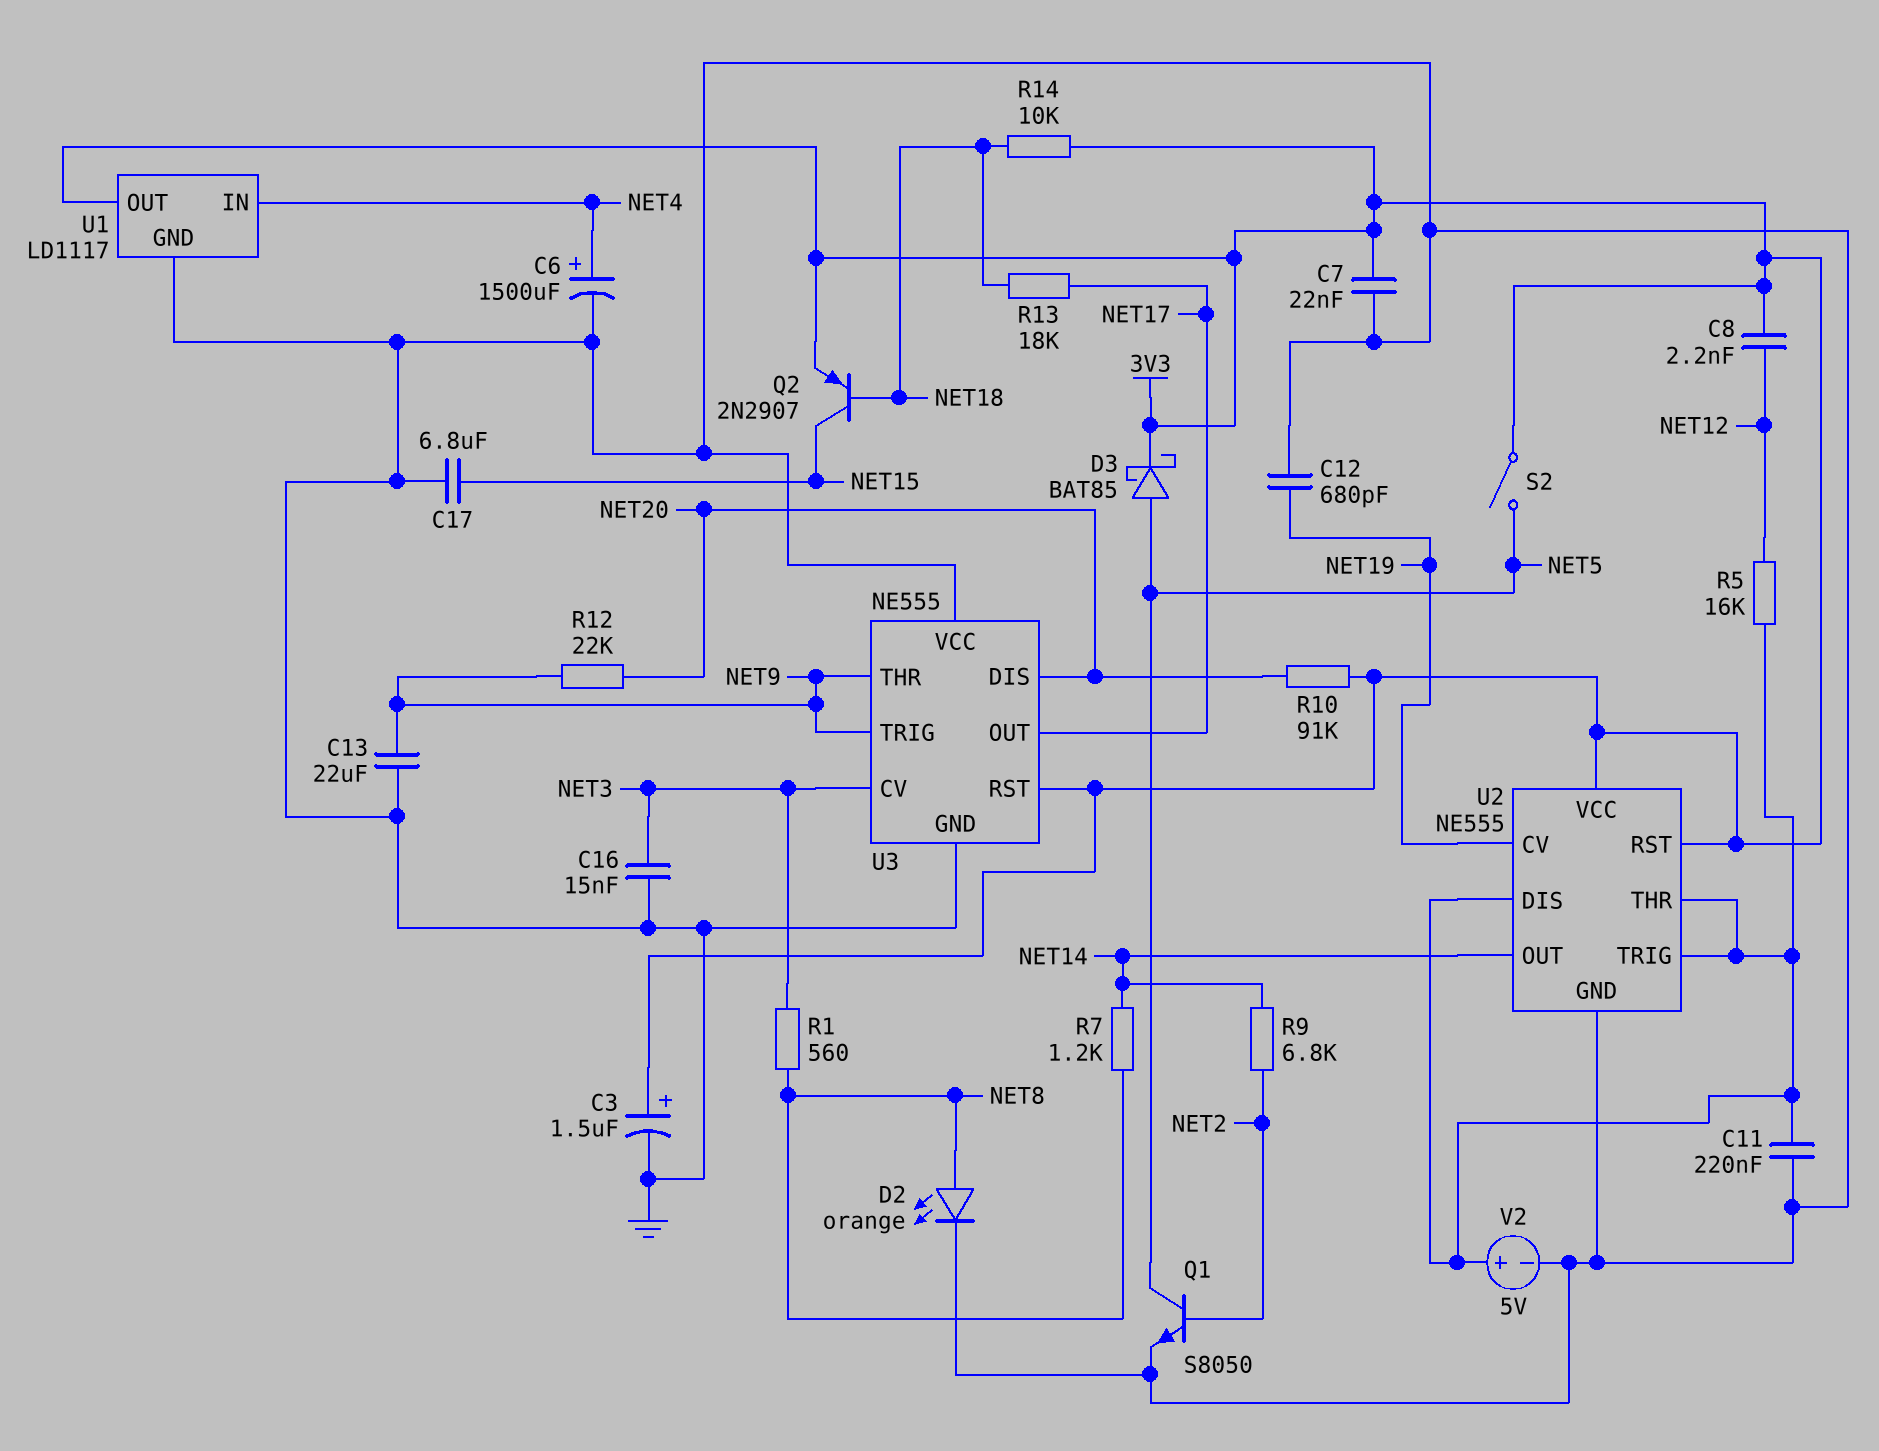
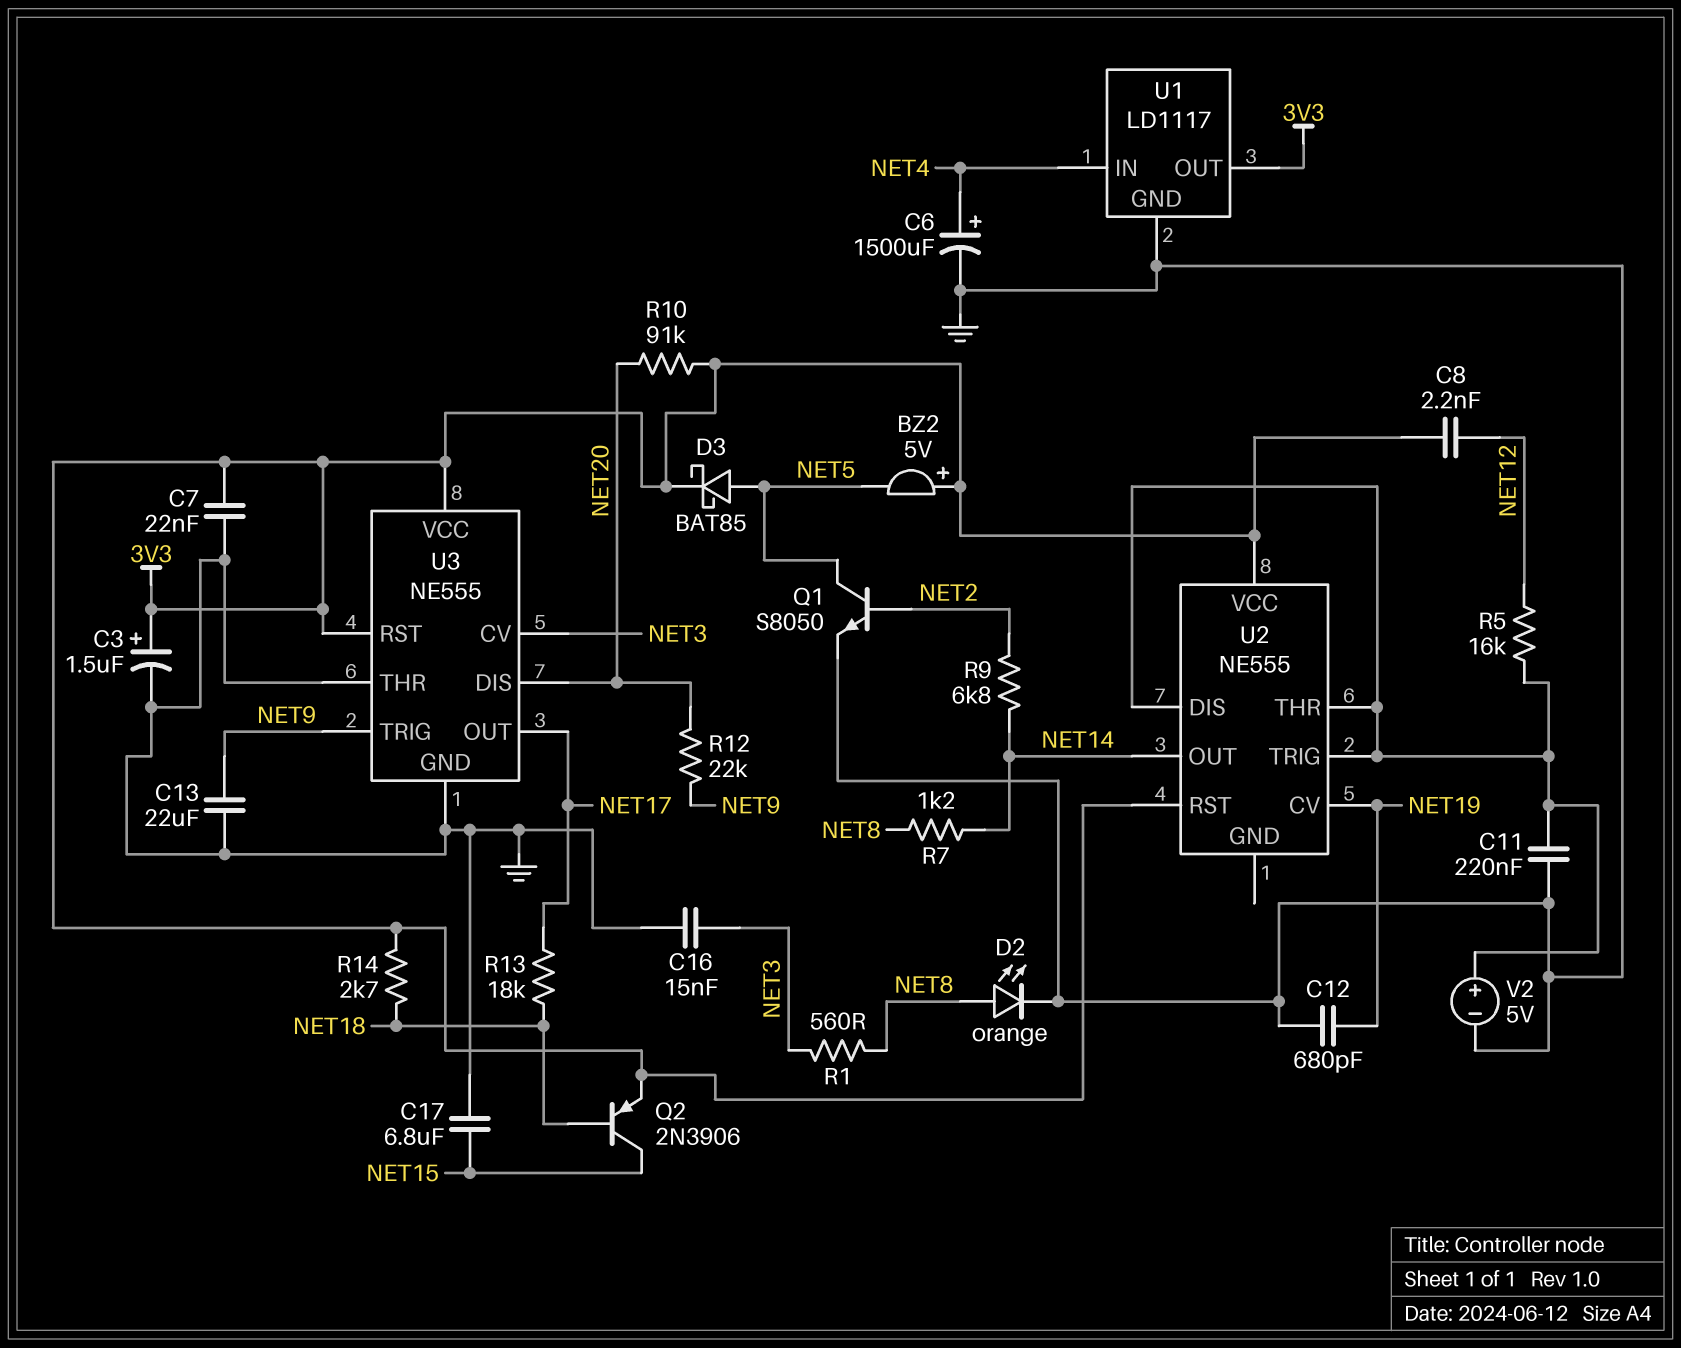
BZ2: none -> buzzer 5V (plus 3V3, minus NET5)
Q2: PNP 2N2907 (B NET18, C NET15, E 3V3) -> PNP 2N3906 (B NET18, C NET15, E 3V3)
R14: 10k (3V3, NET18) -> 2.7k (3V3, NET18)
S2: switch (3V3, NET5) -> none
U2 pin GND: GND -> none
U3 pin THR: NET9 -> GND
U3 pin VCC: GND -> 3V3

